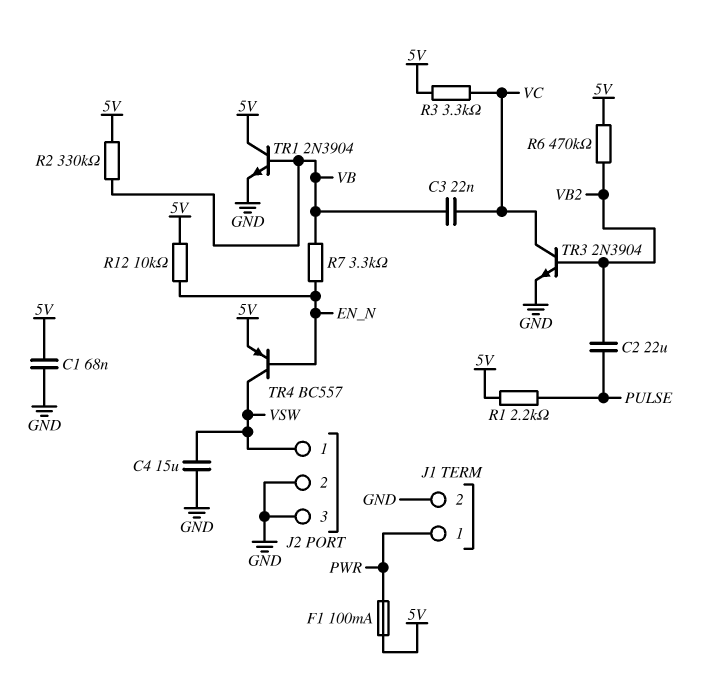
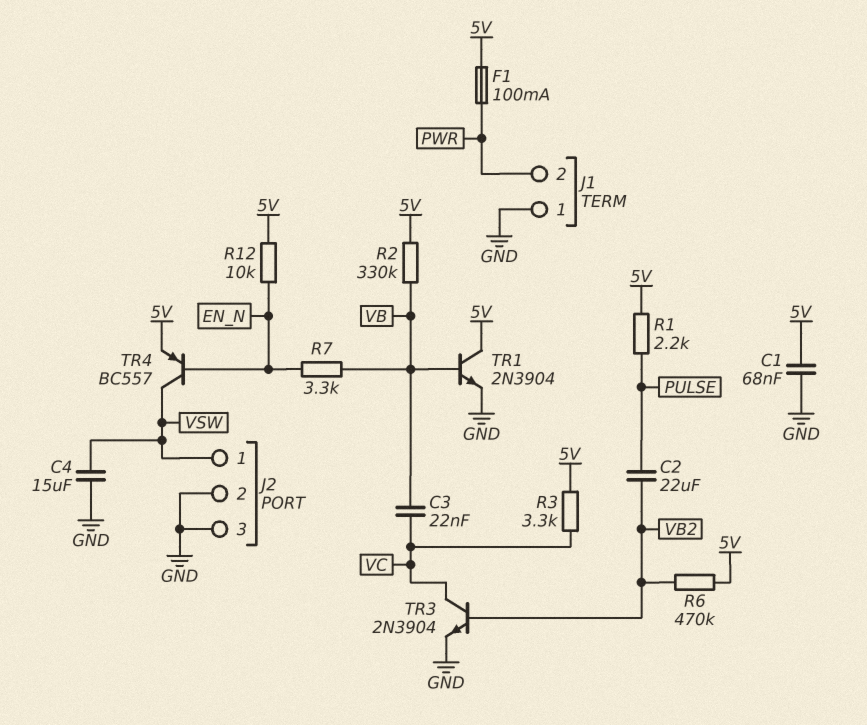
J1 pin 1: PWR -> GND
J1 pin 2: GND -> PWR

